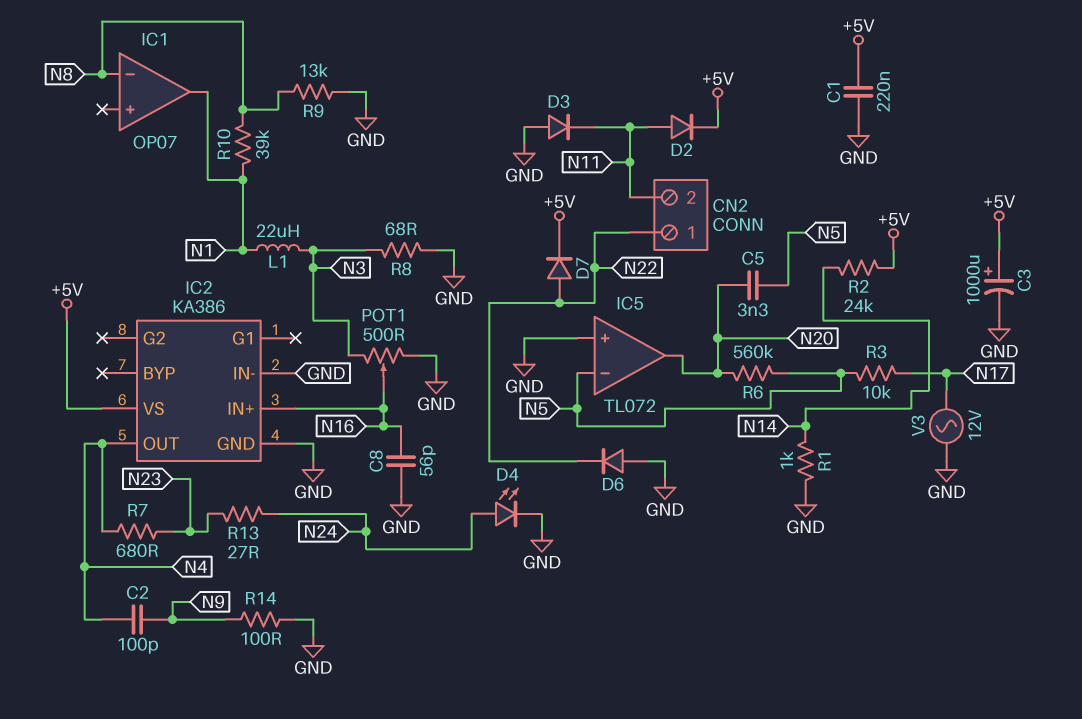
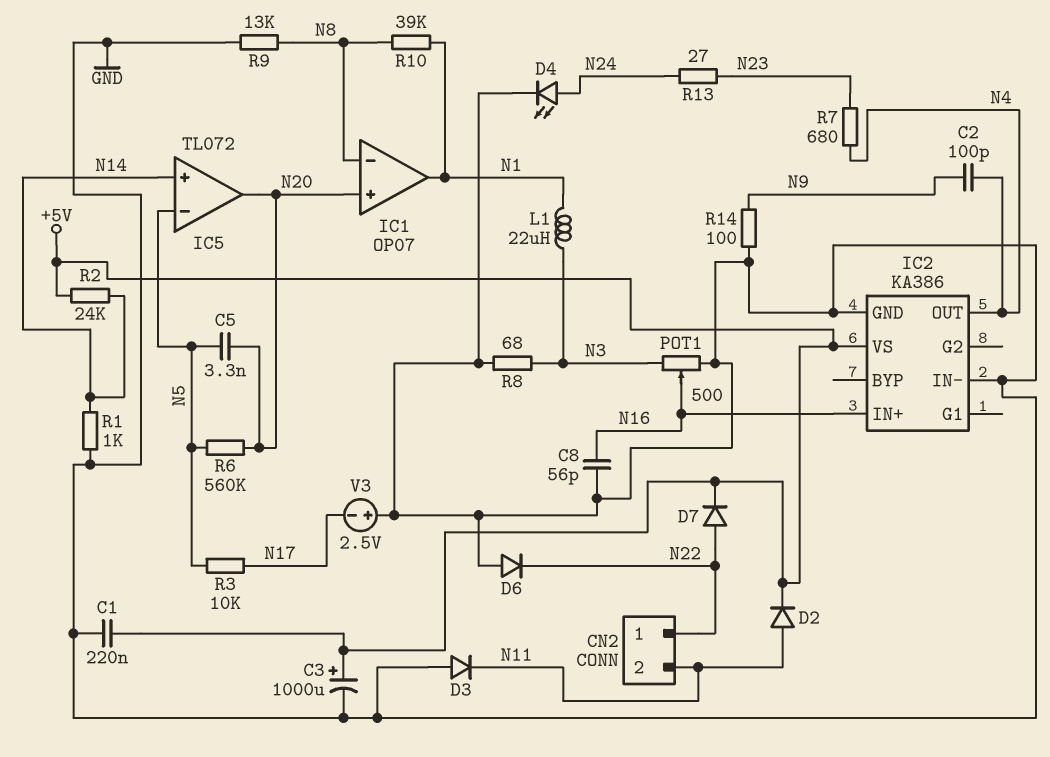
IC1 pin in+: none -> N20
IC5 pin in+: GND -> N14
V3: AC 12V (GND, N17) -> 2.5V (plus GND, minus N17)

